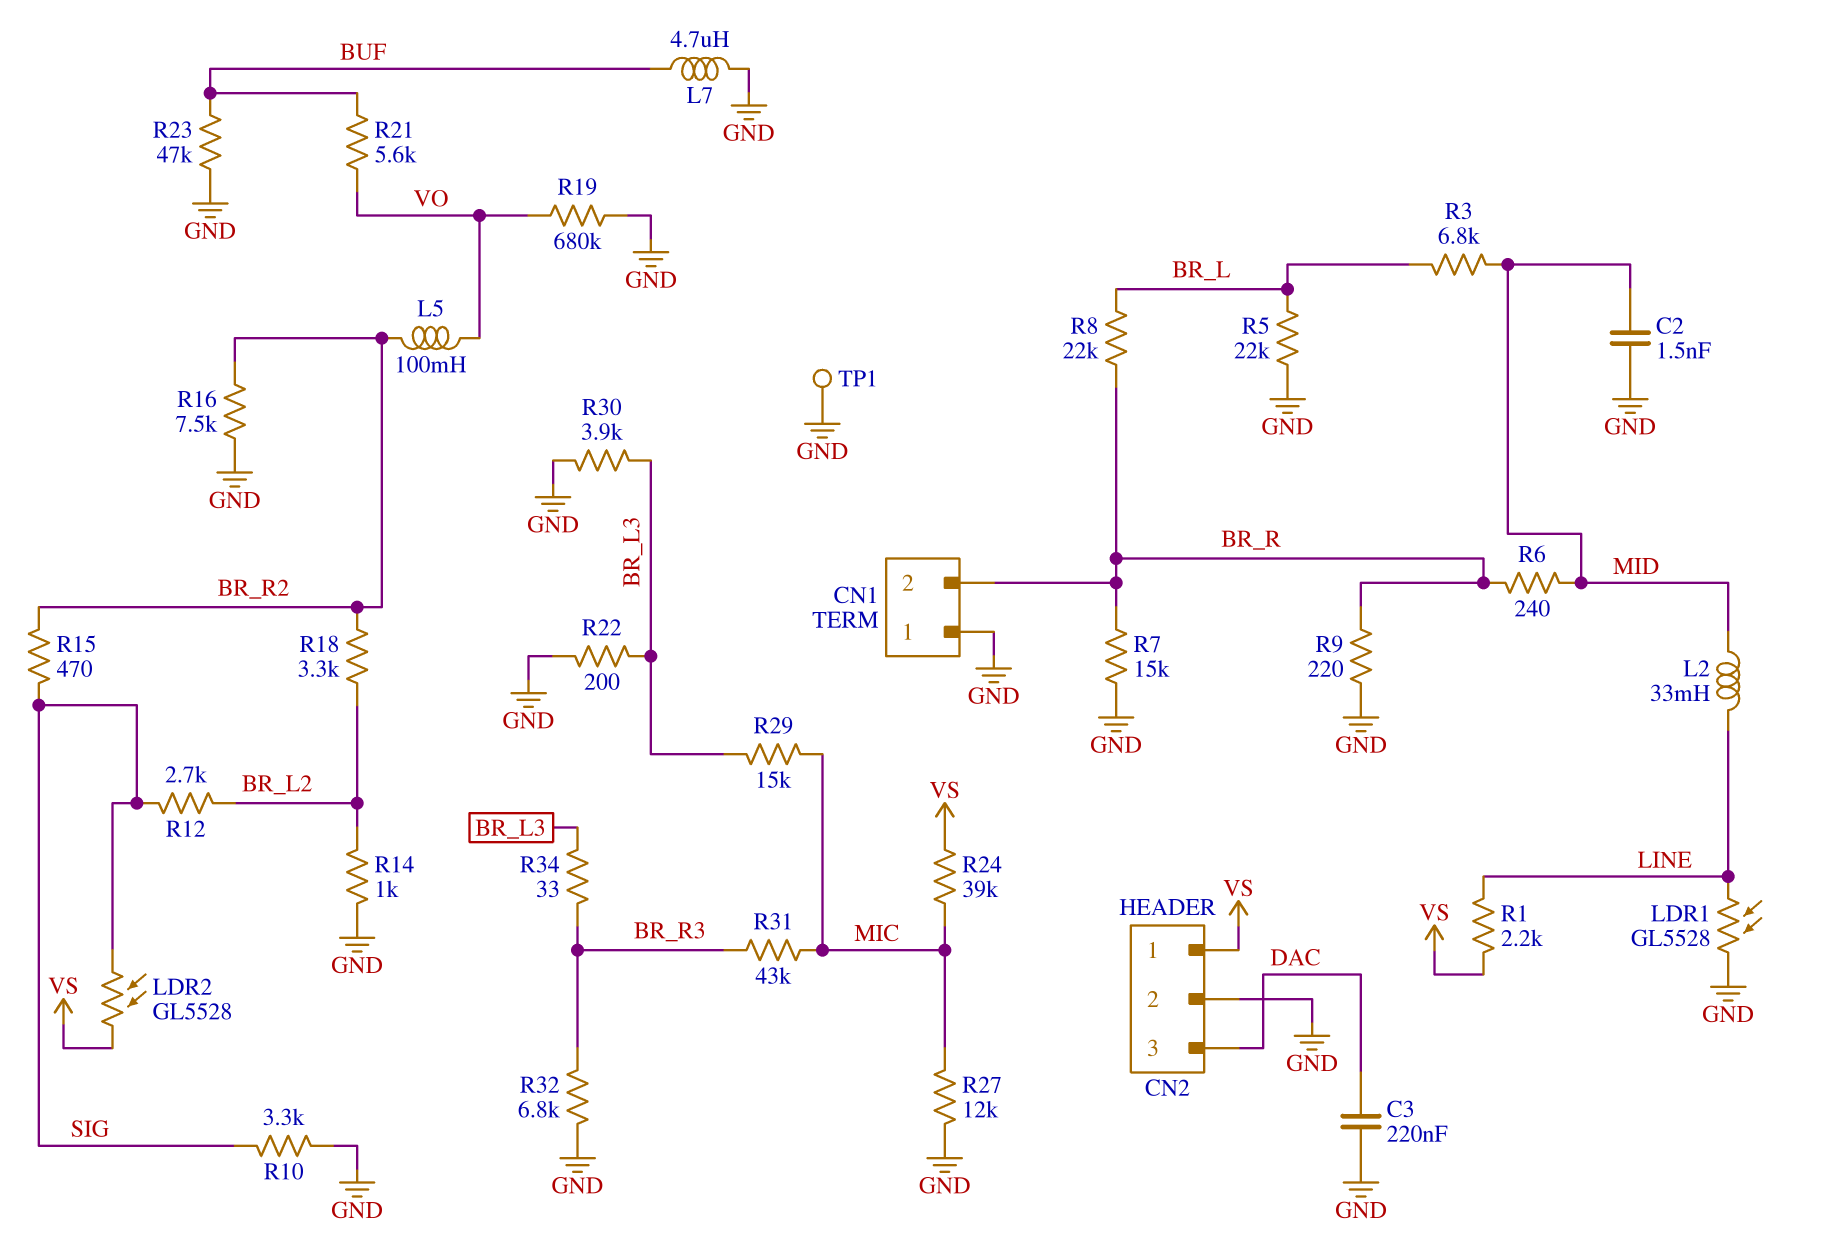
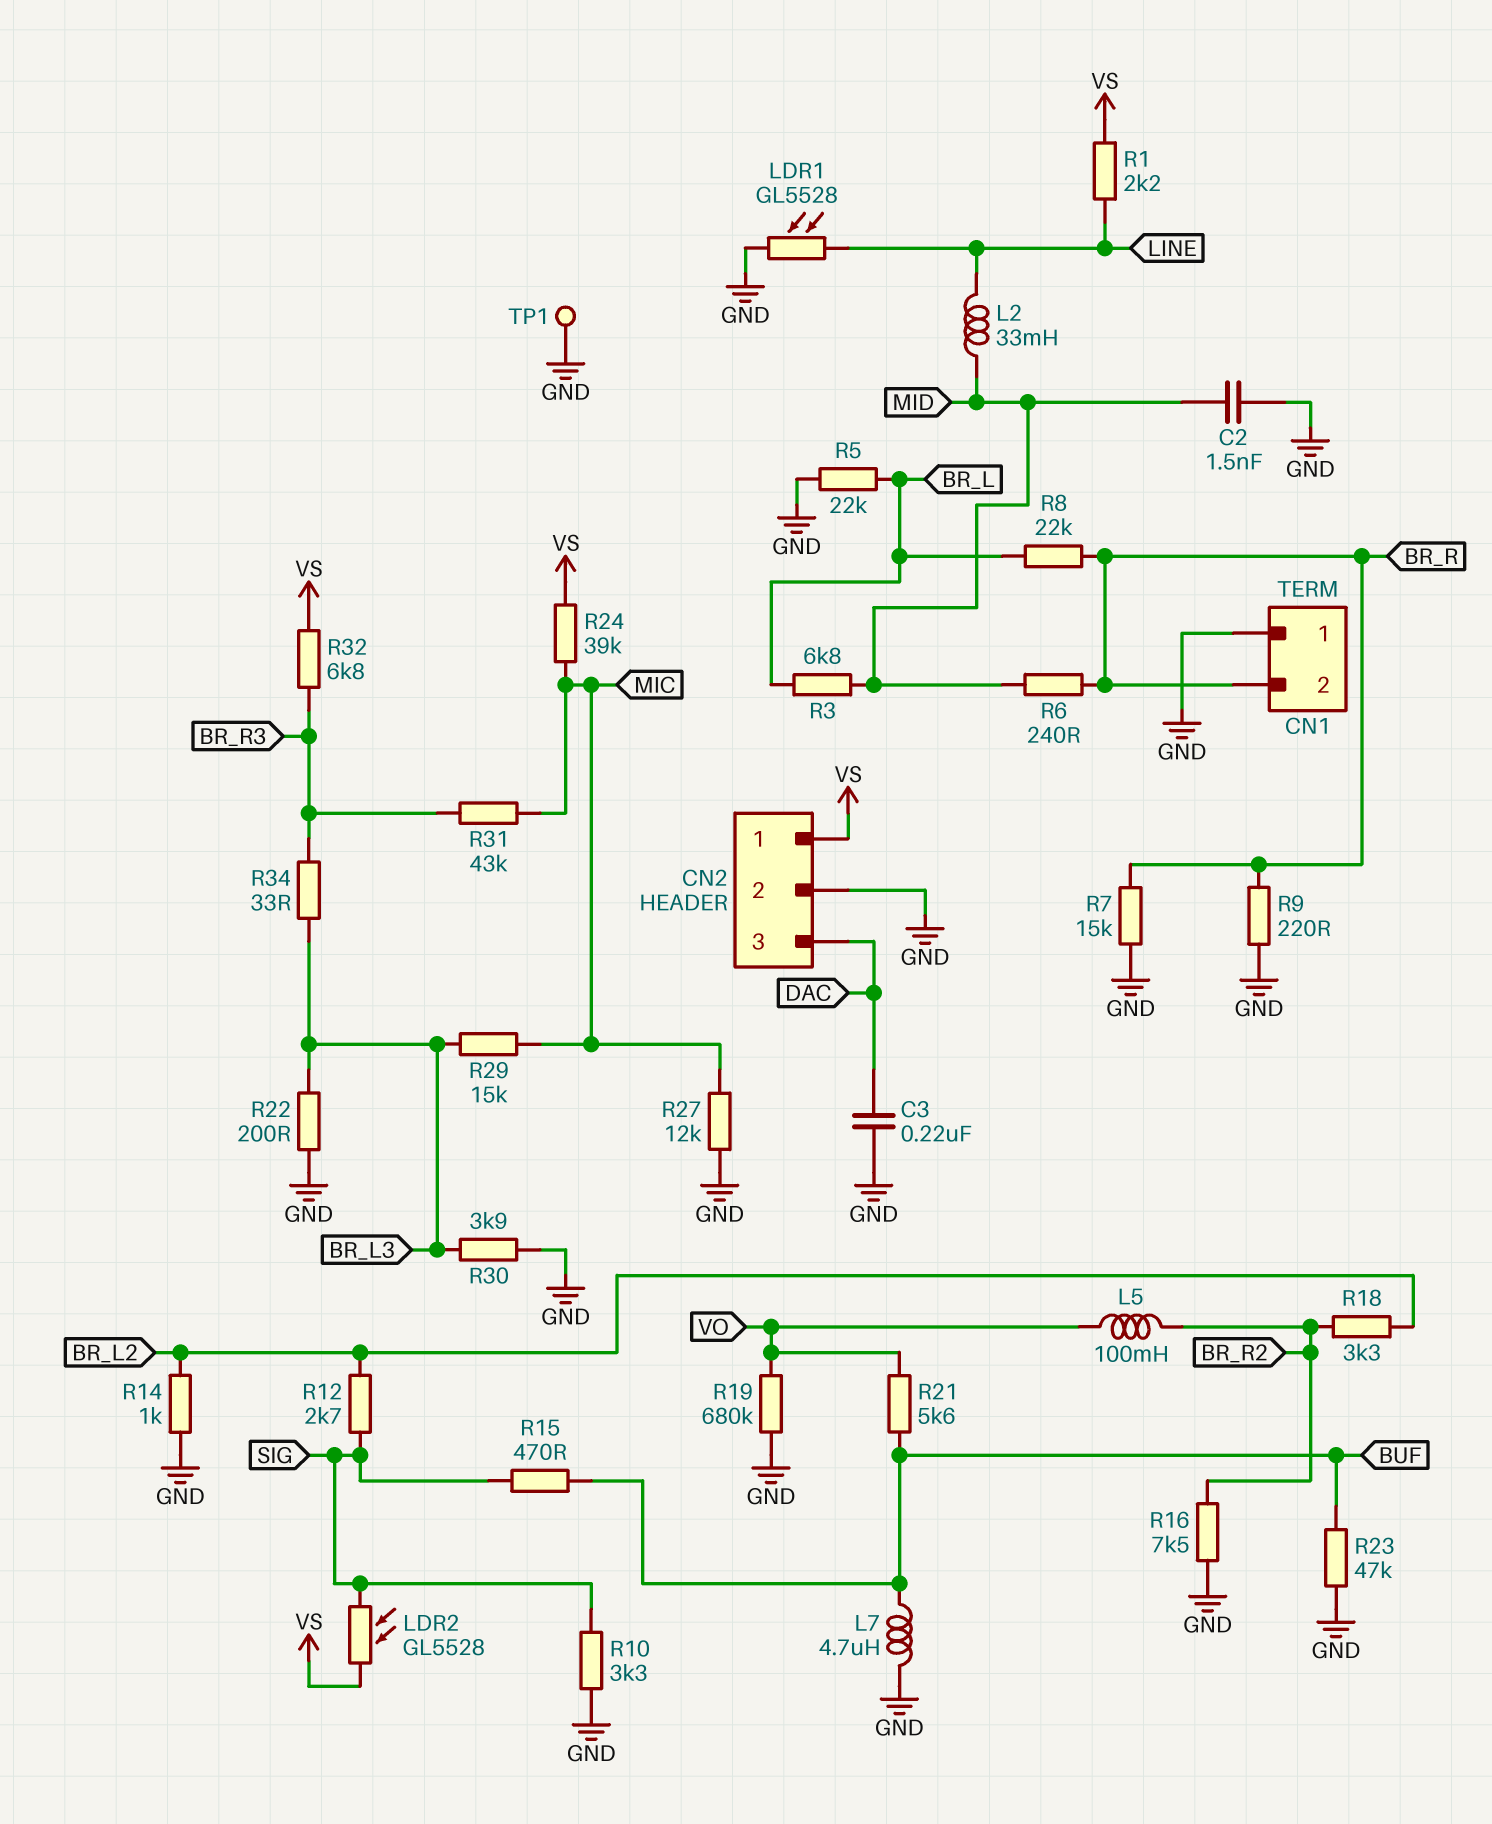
R15: 470 (BR_R2, SIG) -> 470 (BUF, SIG)
R32: 6.8k (BR_R3, GND) -> 6.8k (BR_R3, VS)

